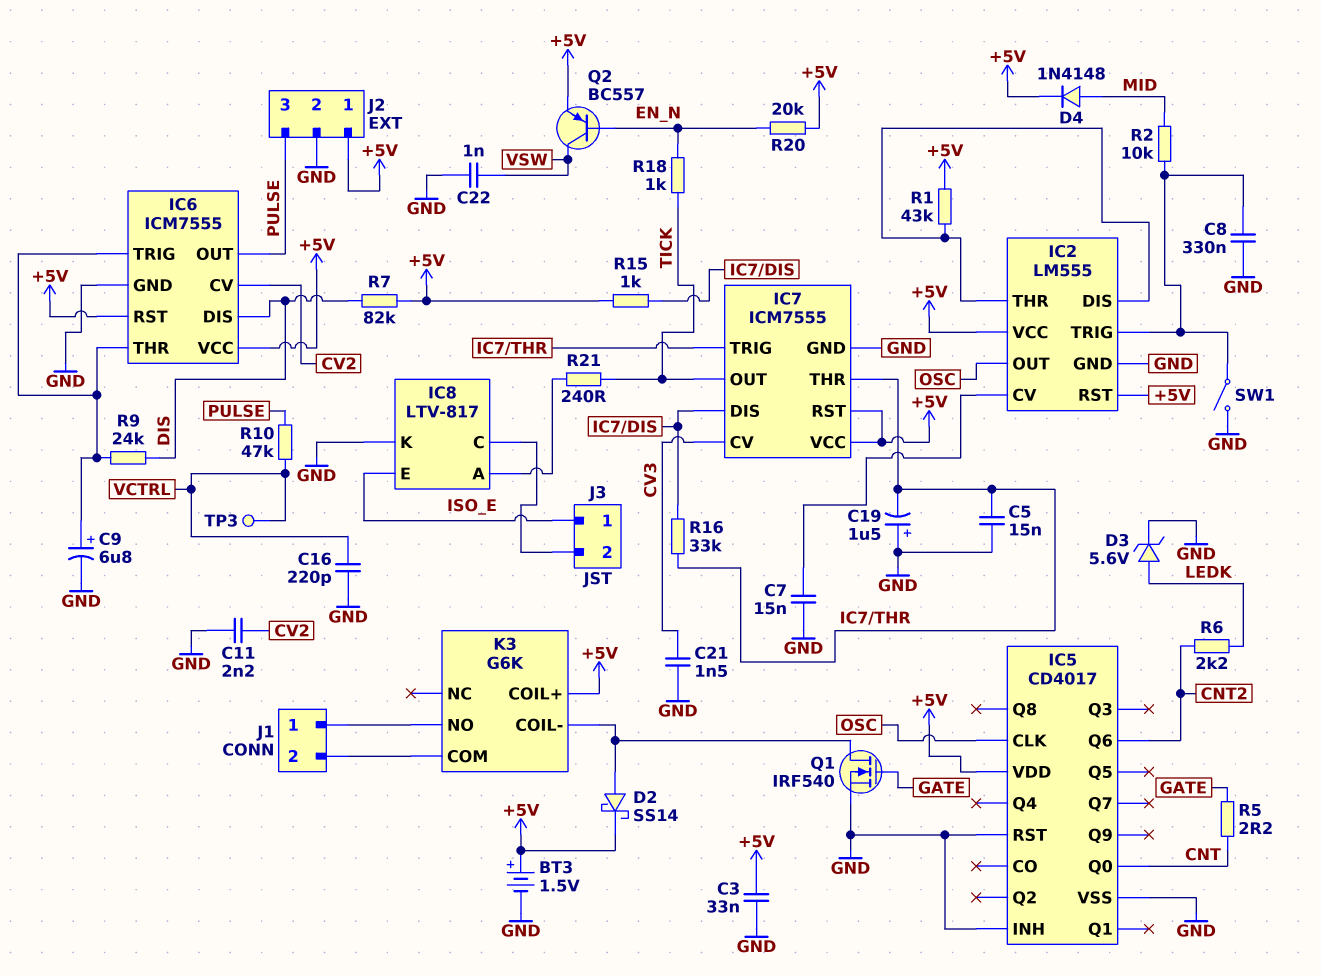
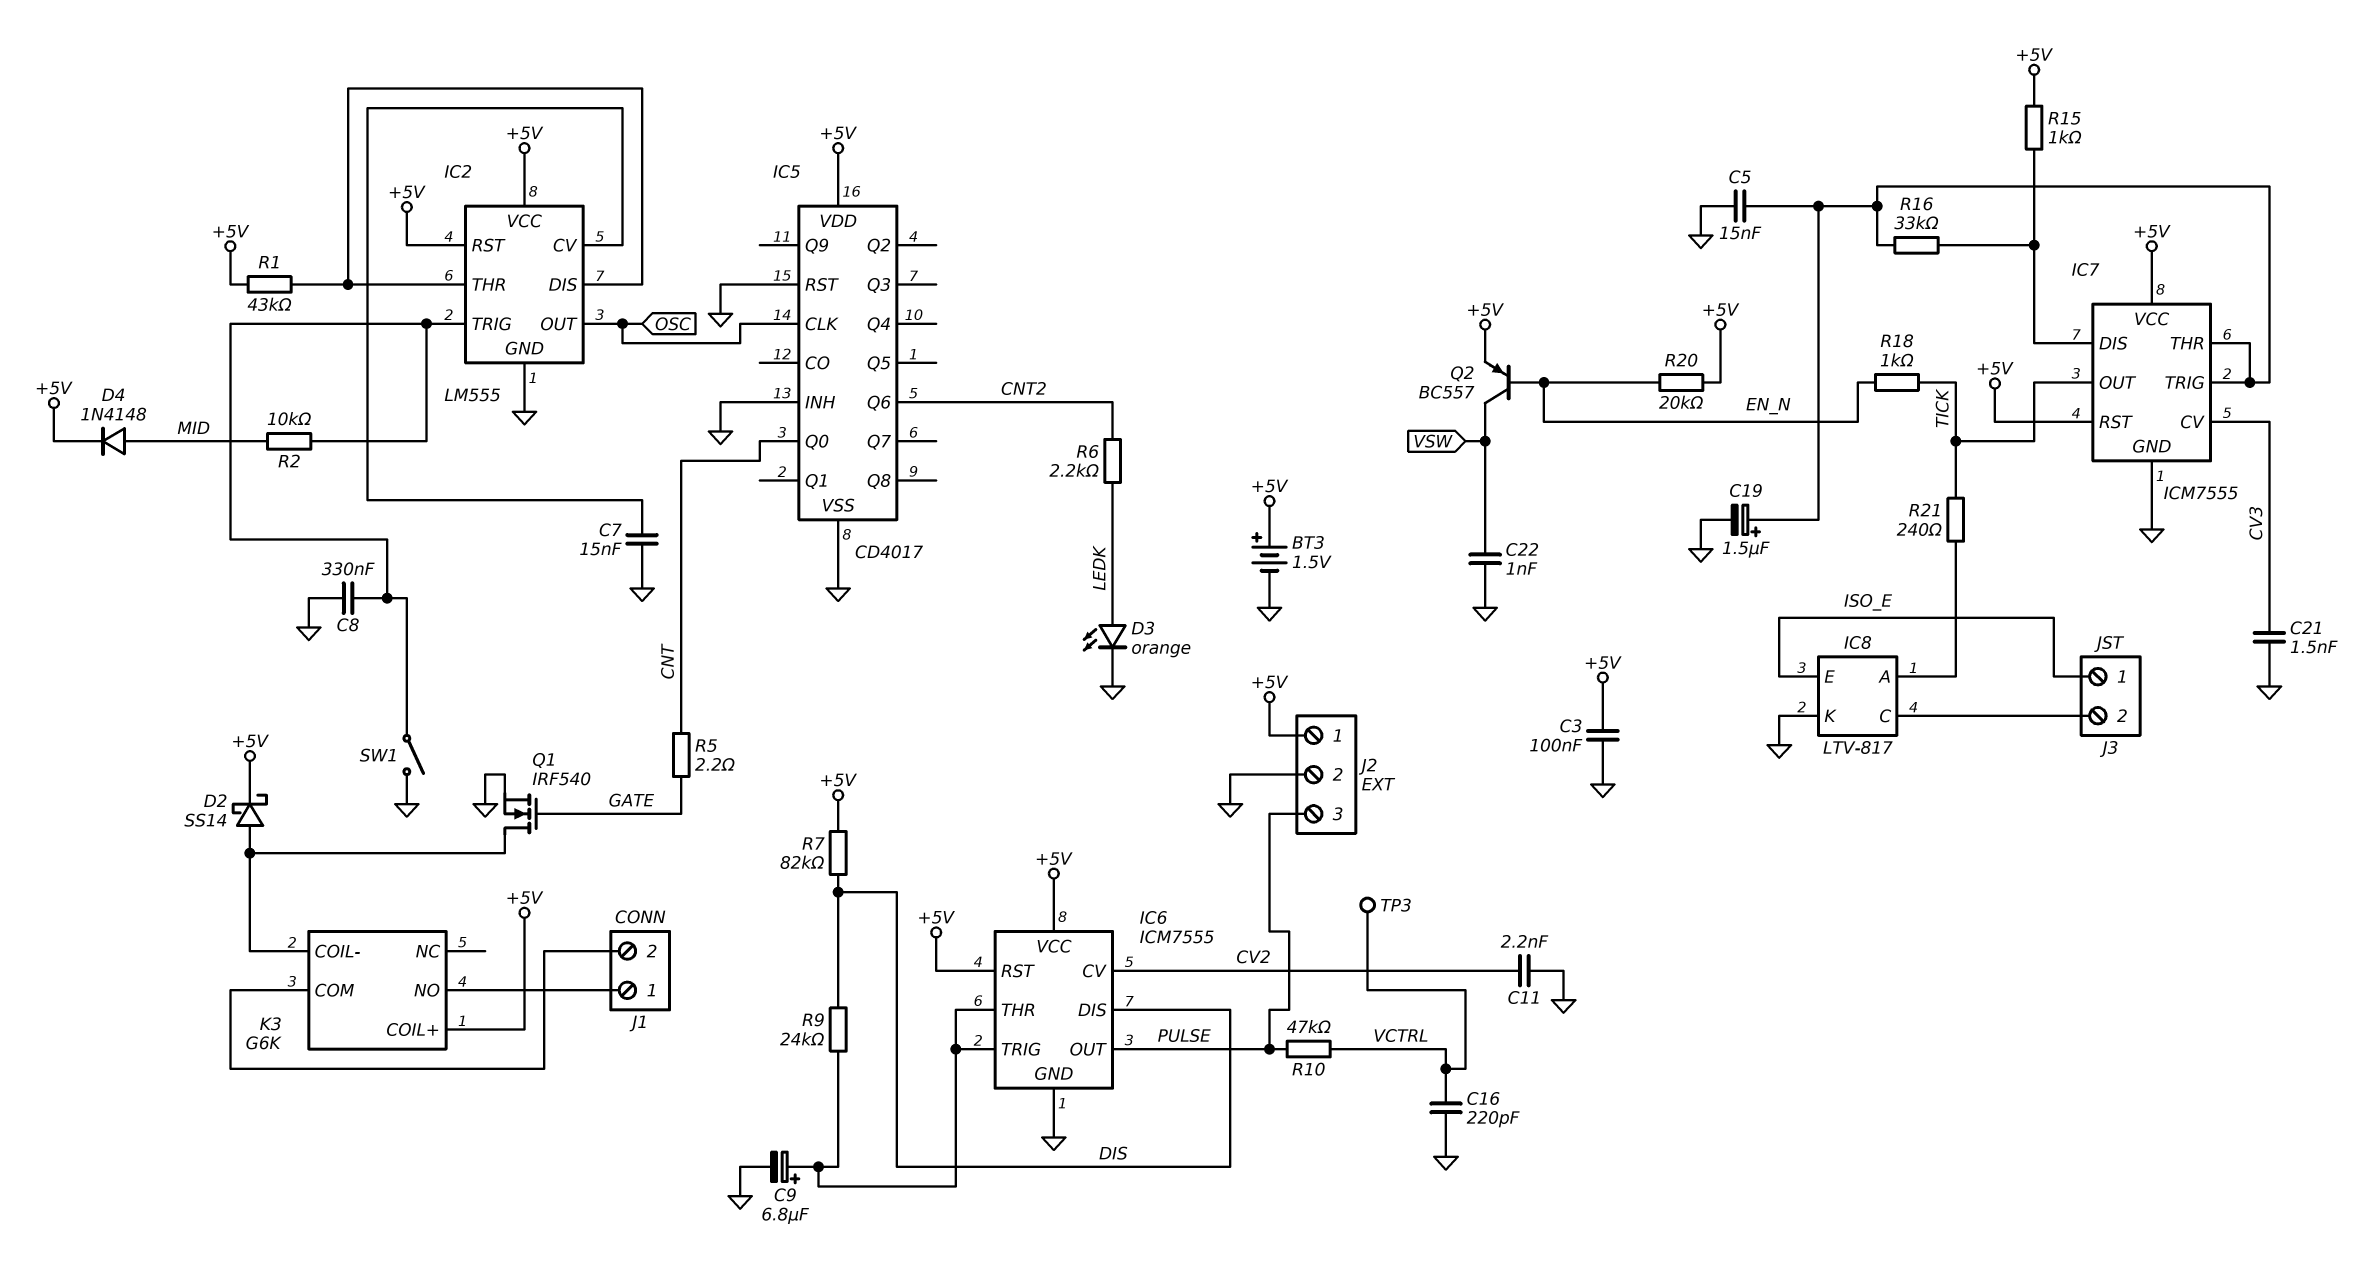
C3: 33nF (+5V, GND) -> 100nF (+5V, GND)
C19: 1.5uF (plus GND, minus IC7/THR) -> 1.5uF (plus IC7/THR, minus GND)
D3: zener 5.6V (A LEDK, K GND) -> LED orange (A LEDK, K GND)

